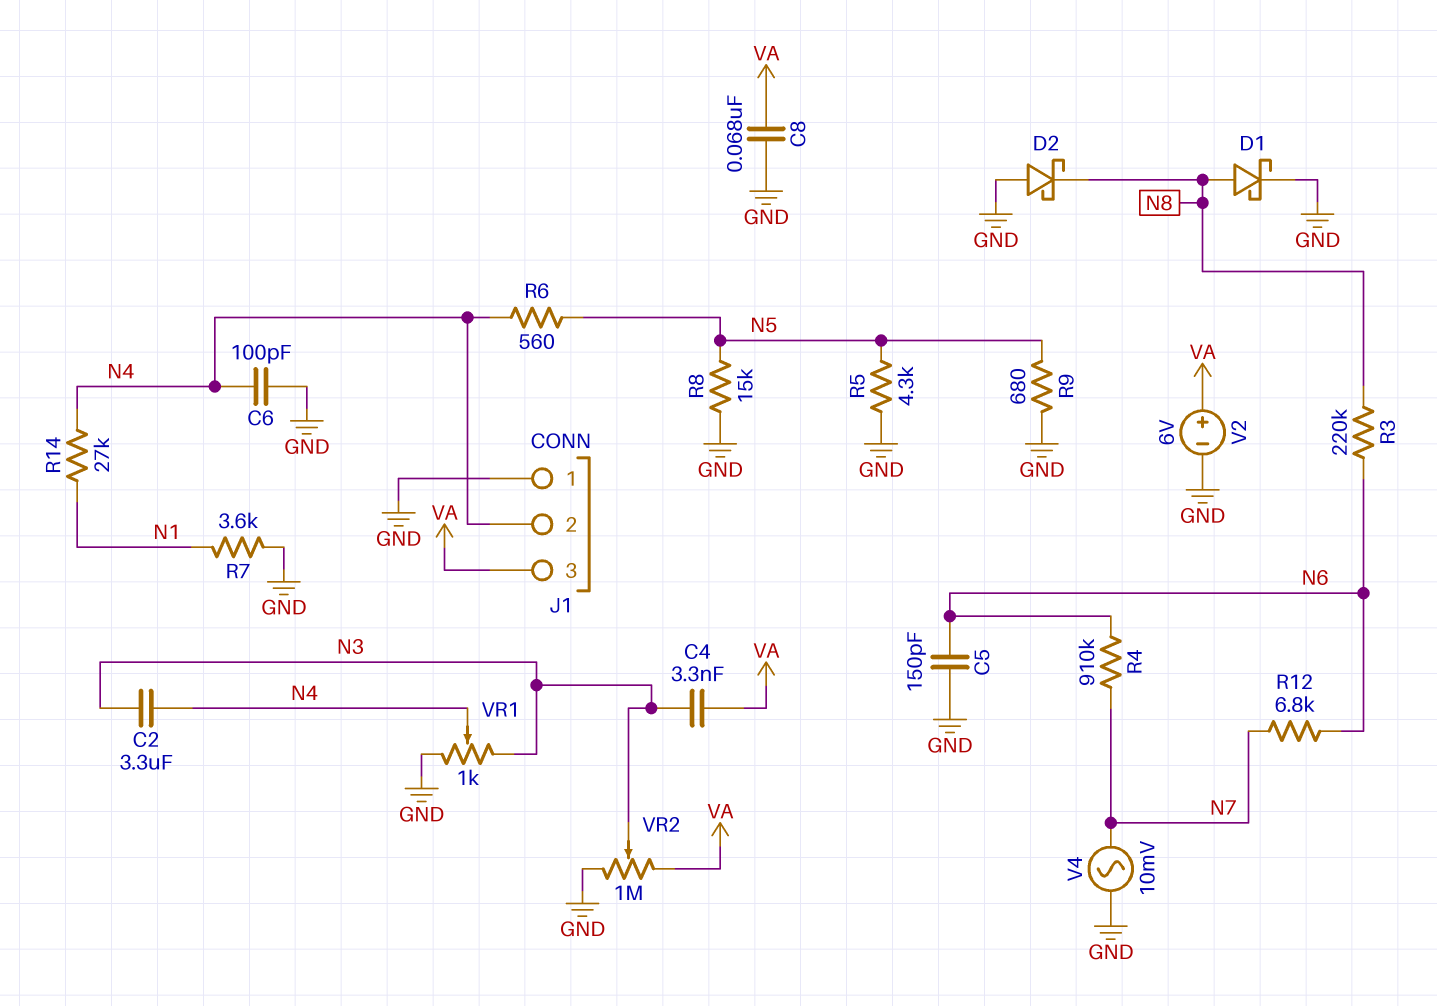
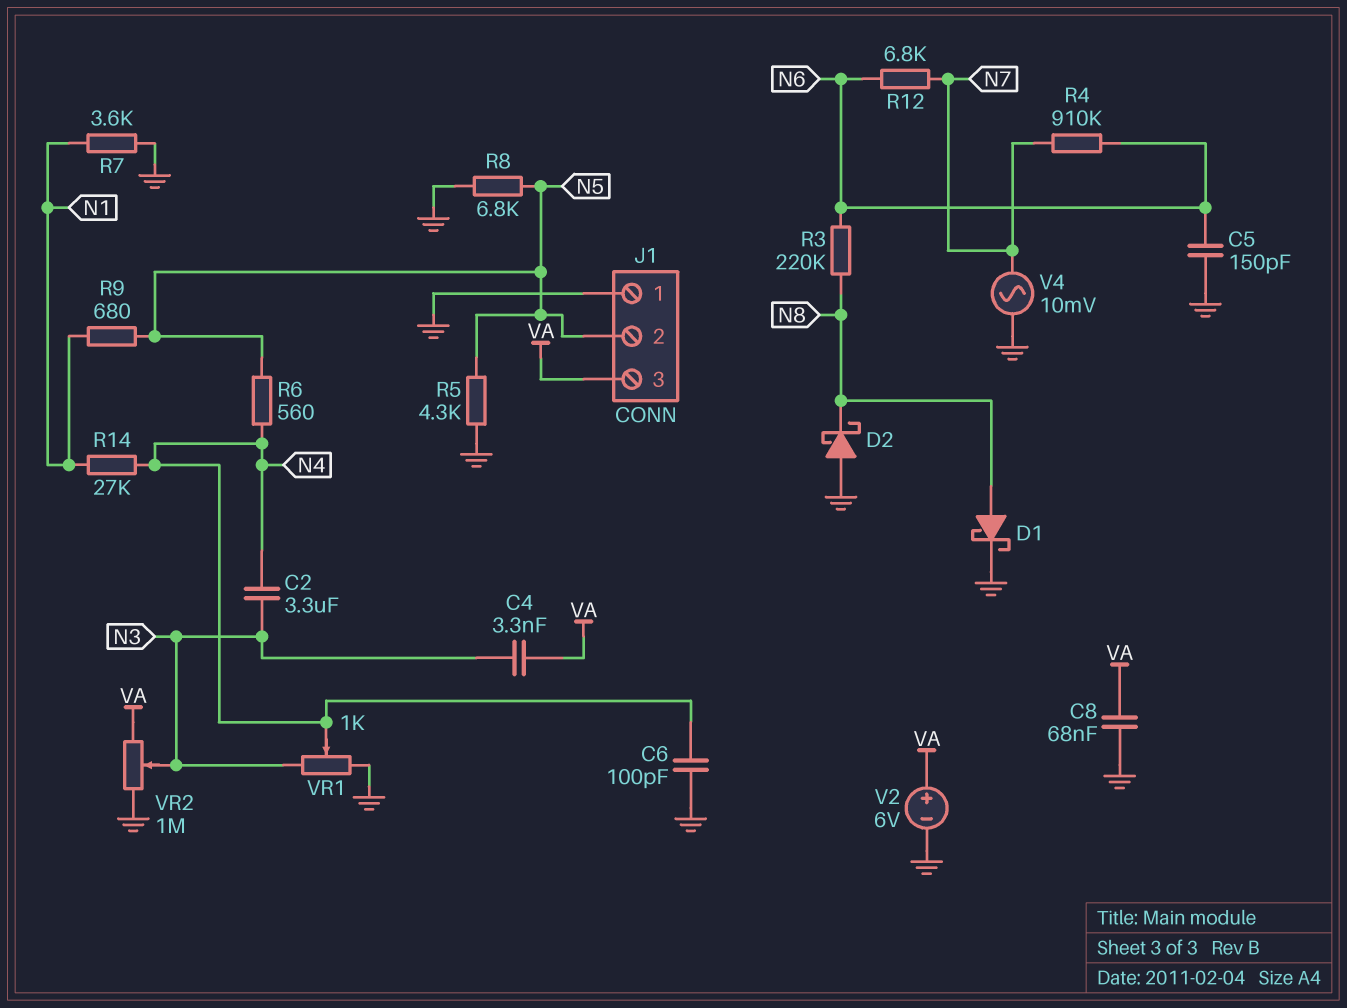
J1 pin 2: N4 -> N5
R8: 15k (GND, N5) -> 6.8k (GND, N5)
R9: 680 (GND, N5) -> 680 (N1, N5)

